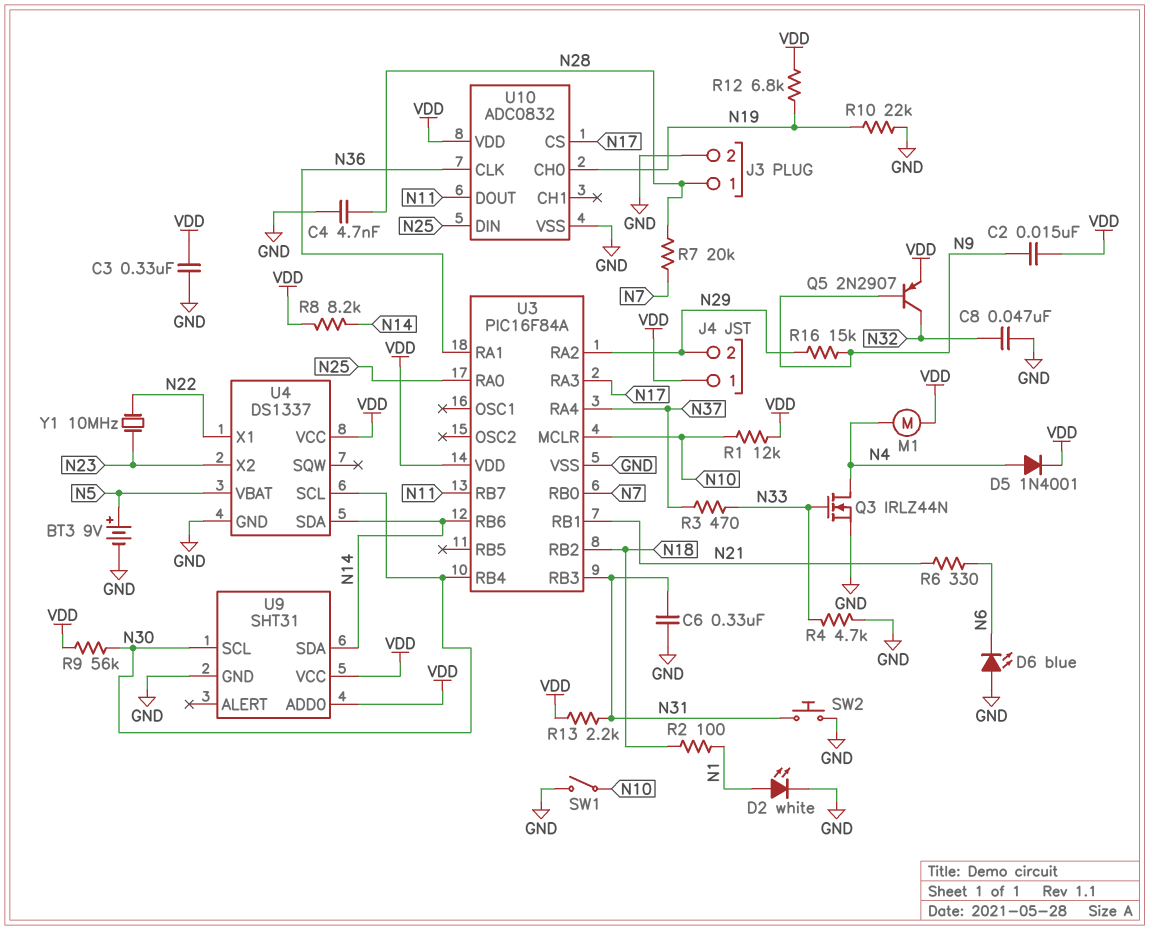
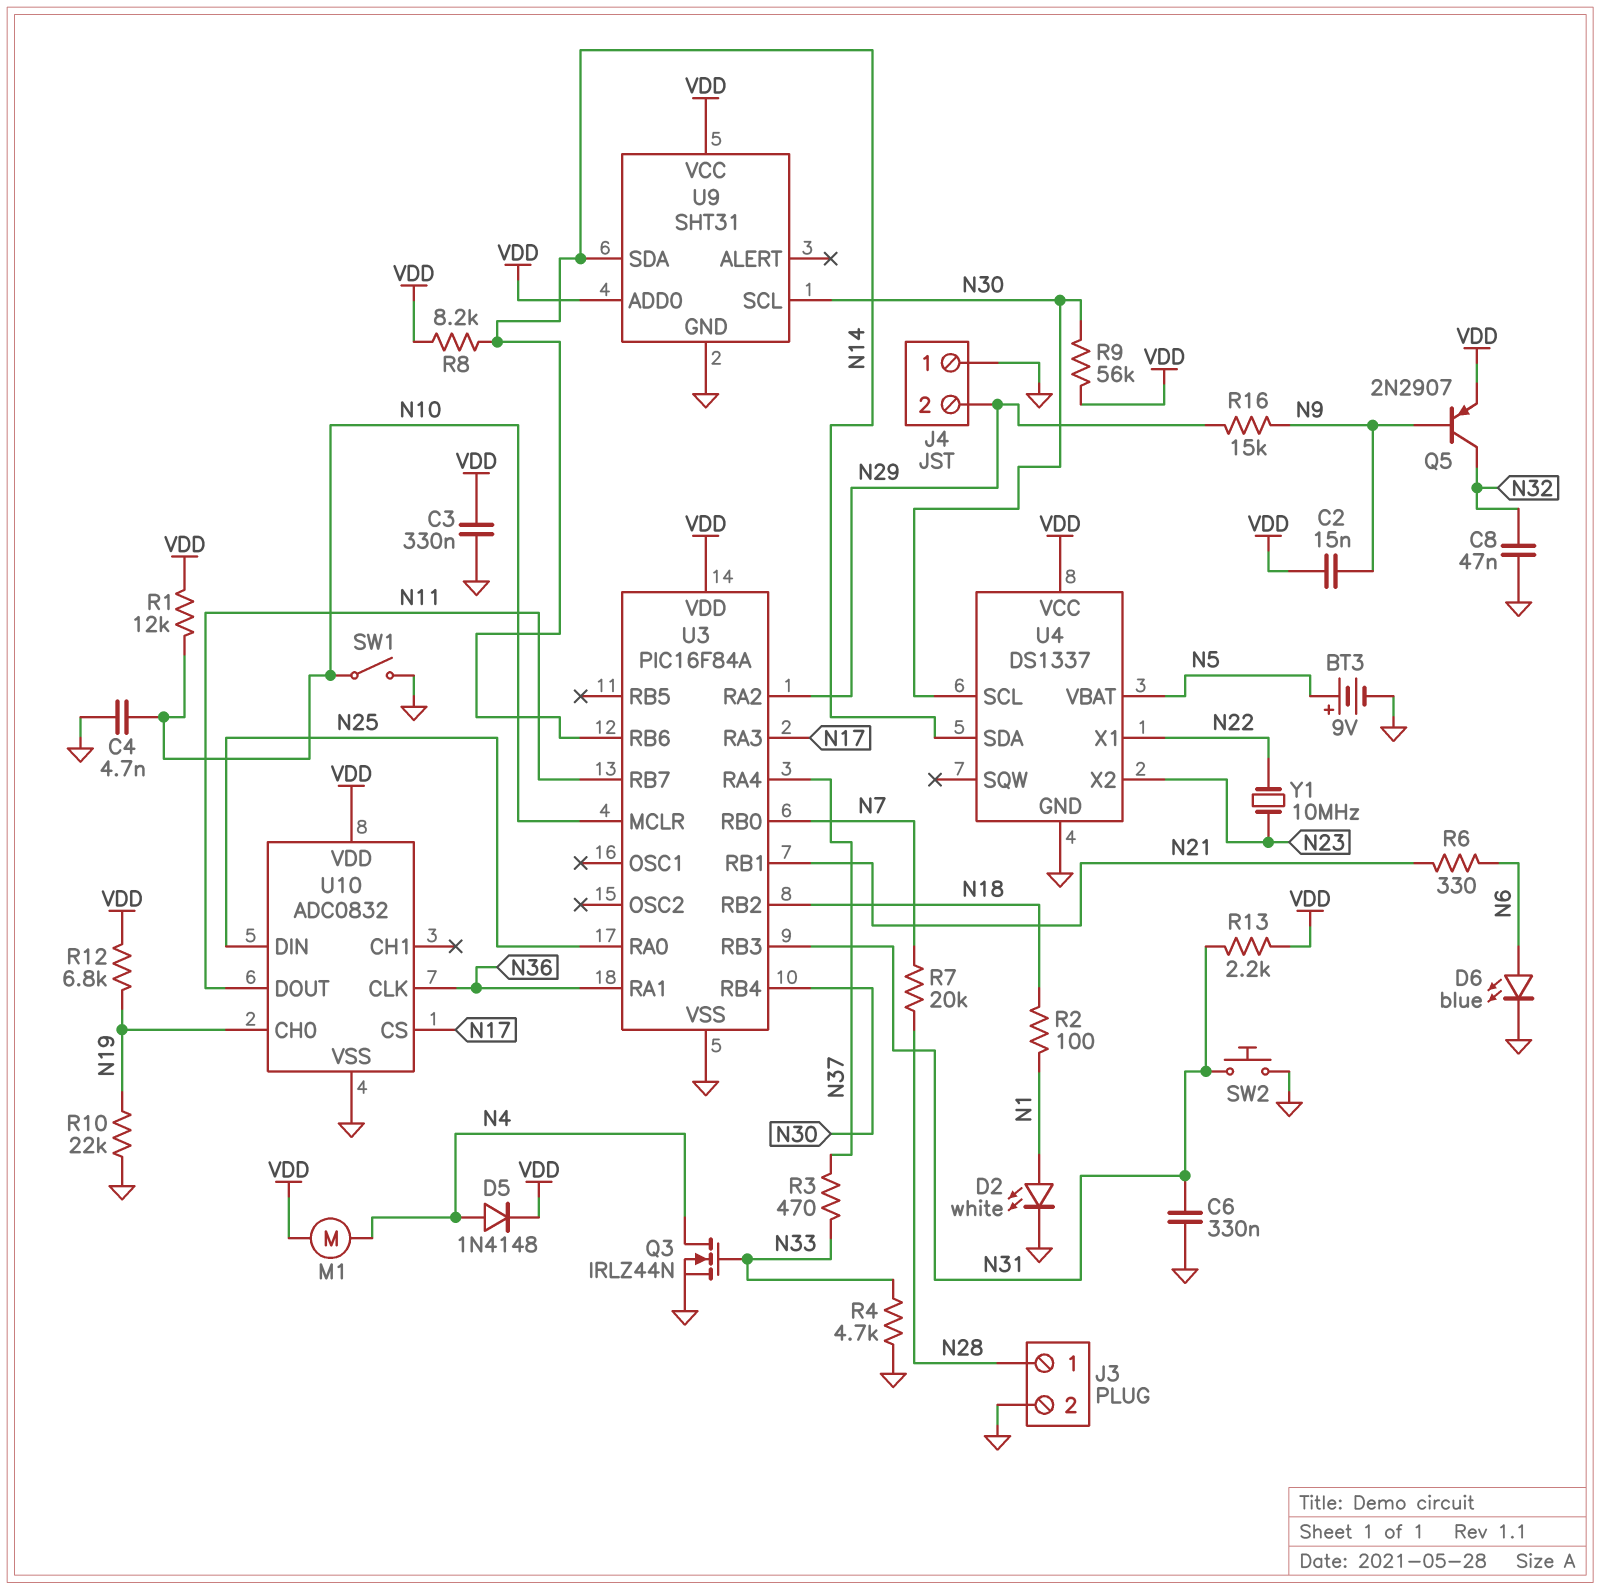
C4: 4.7nF (GND, N28) -> 4.7nF (GND, N10)
D5: diode 1N4001 (A N4, K VDD) -> diode 1N4148 (A N4, K VDD)
D6: LED blue (A GND, K N6) -> LED blue (A N6, K GND)
J4 pin 1: VDD -> GND

